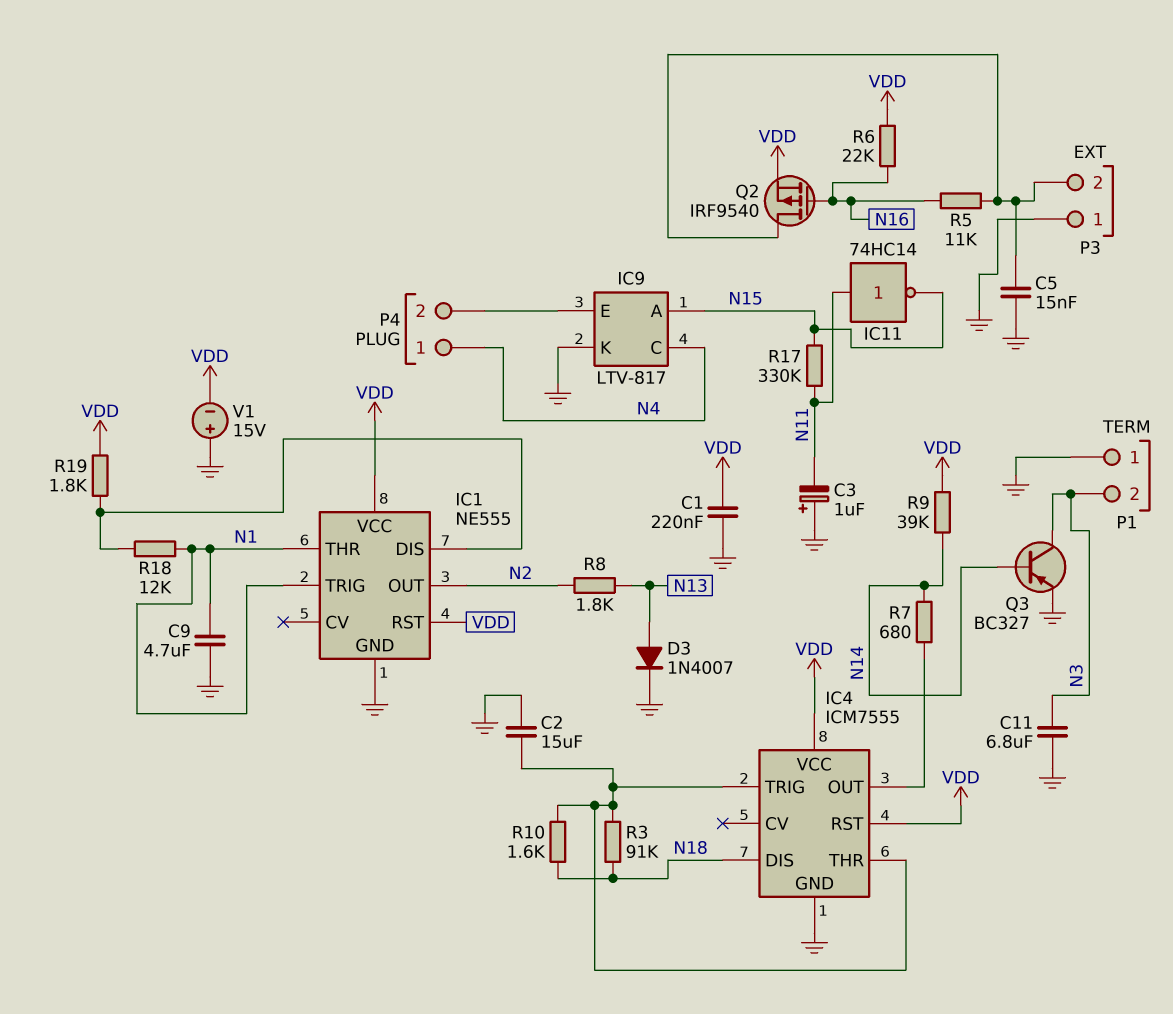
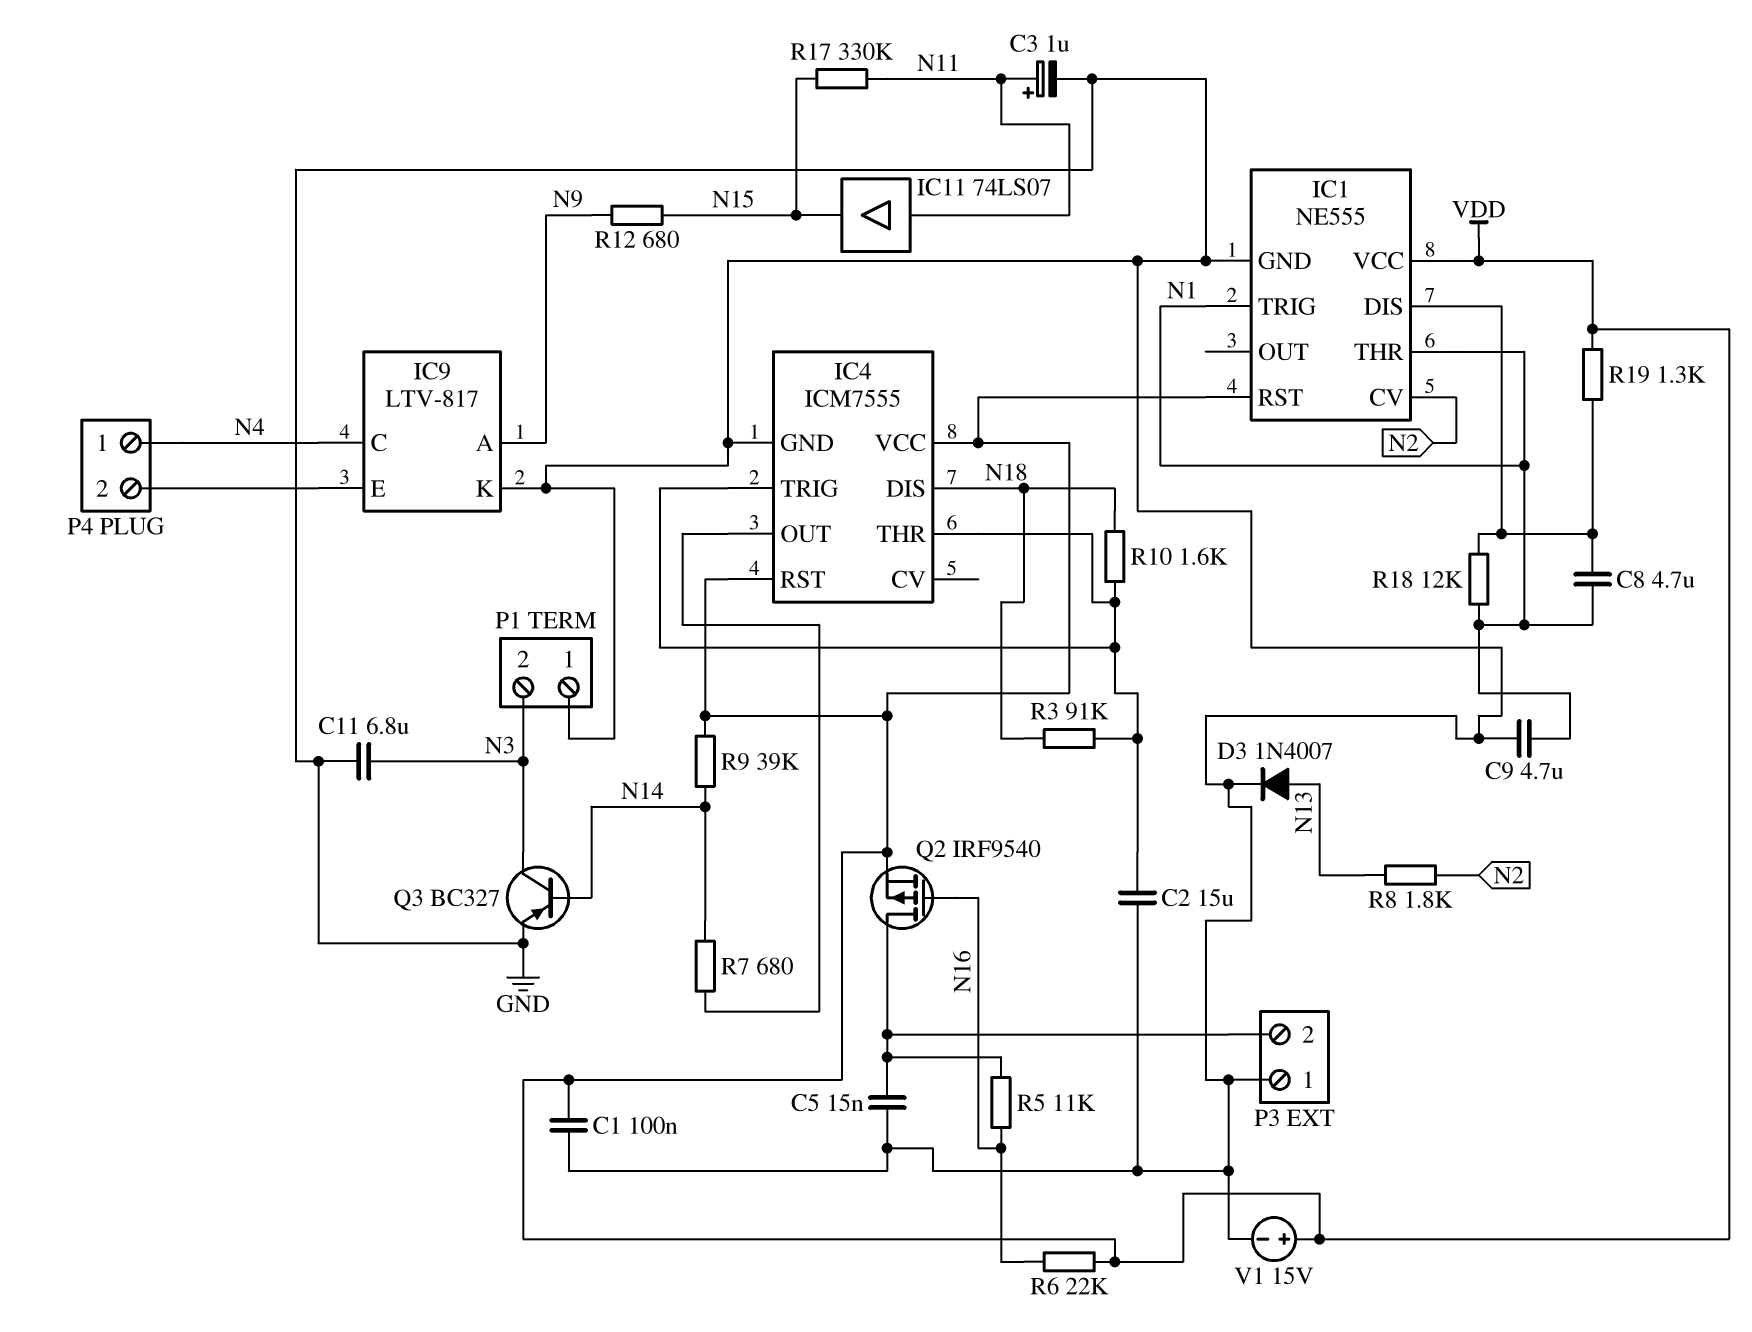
C1: 220nF (GND, VDD) -> 100nF (GND, VDD)
C3: 1uF (plus GND, minus N11) -> 1uF (plus N11, minus GND)
C8: none -> 4.7uF (IC1/DIS, N1)
IC1 pin CV: none -> N2
IC1 pin OUT: N2 -> none
IC9 pin A: N15 -> N9
IC11: NOT 74HC14 (in N11, out N15) -> buffer 74LS07 (in N11, out N15)
R12: none -> 680 (N9, N15)
R19: 1.8k (IC1/DIS, VDD) -> 1.3k (IC1/DIS, VDD)
V1: 15V (plus GND, minus VDD) -> 15V (plus VDD, minus GND)

